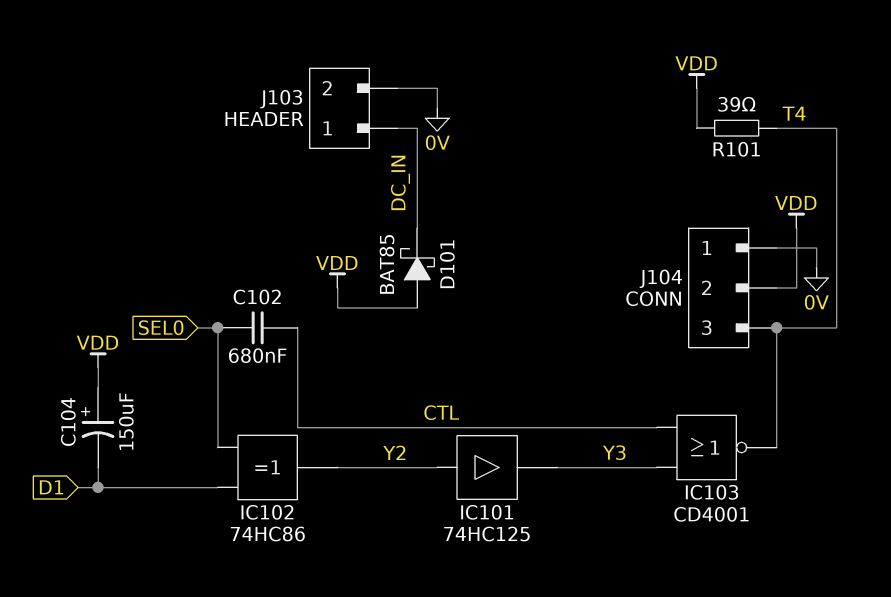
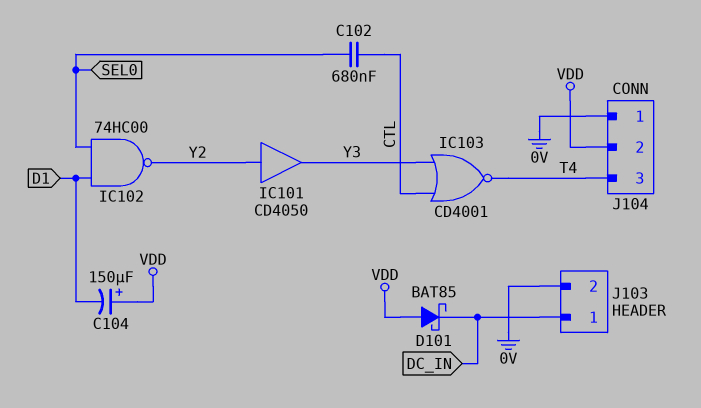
IC101: buffer 74HC125 (in Y2, out Y3) -> buffer CD4050 (in Y2, out Y3)
IC102: XOR 74HC86 (in D1, in SEL0, out Y2) -> NAND 74HC00 (in D1, in SEL0, out Y2)
R101: 39 (T4, VDD) -> none

